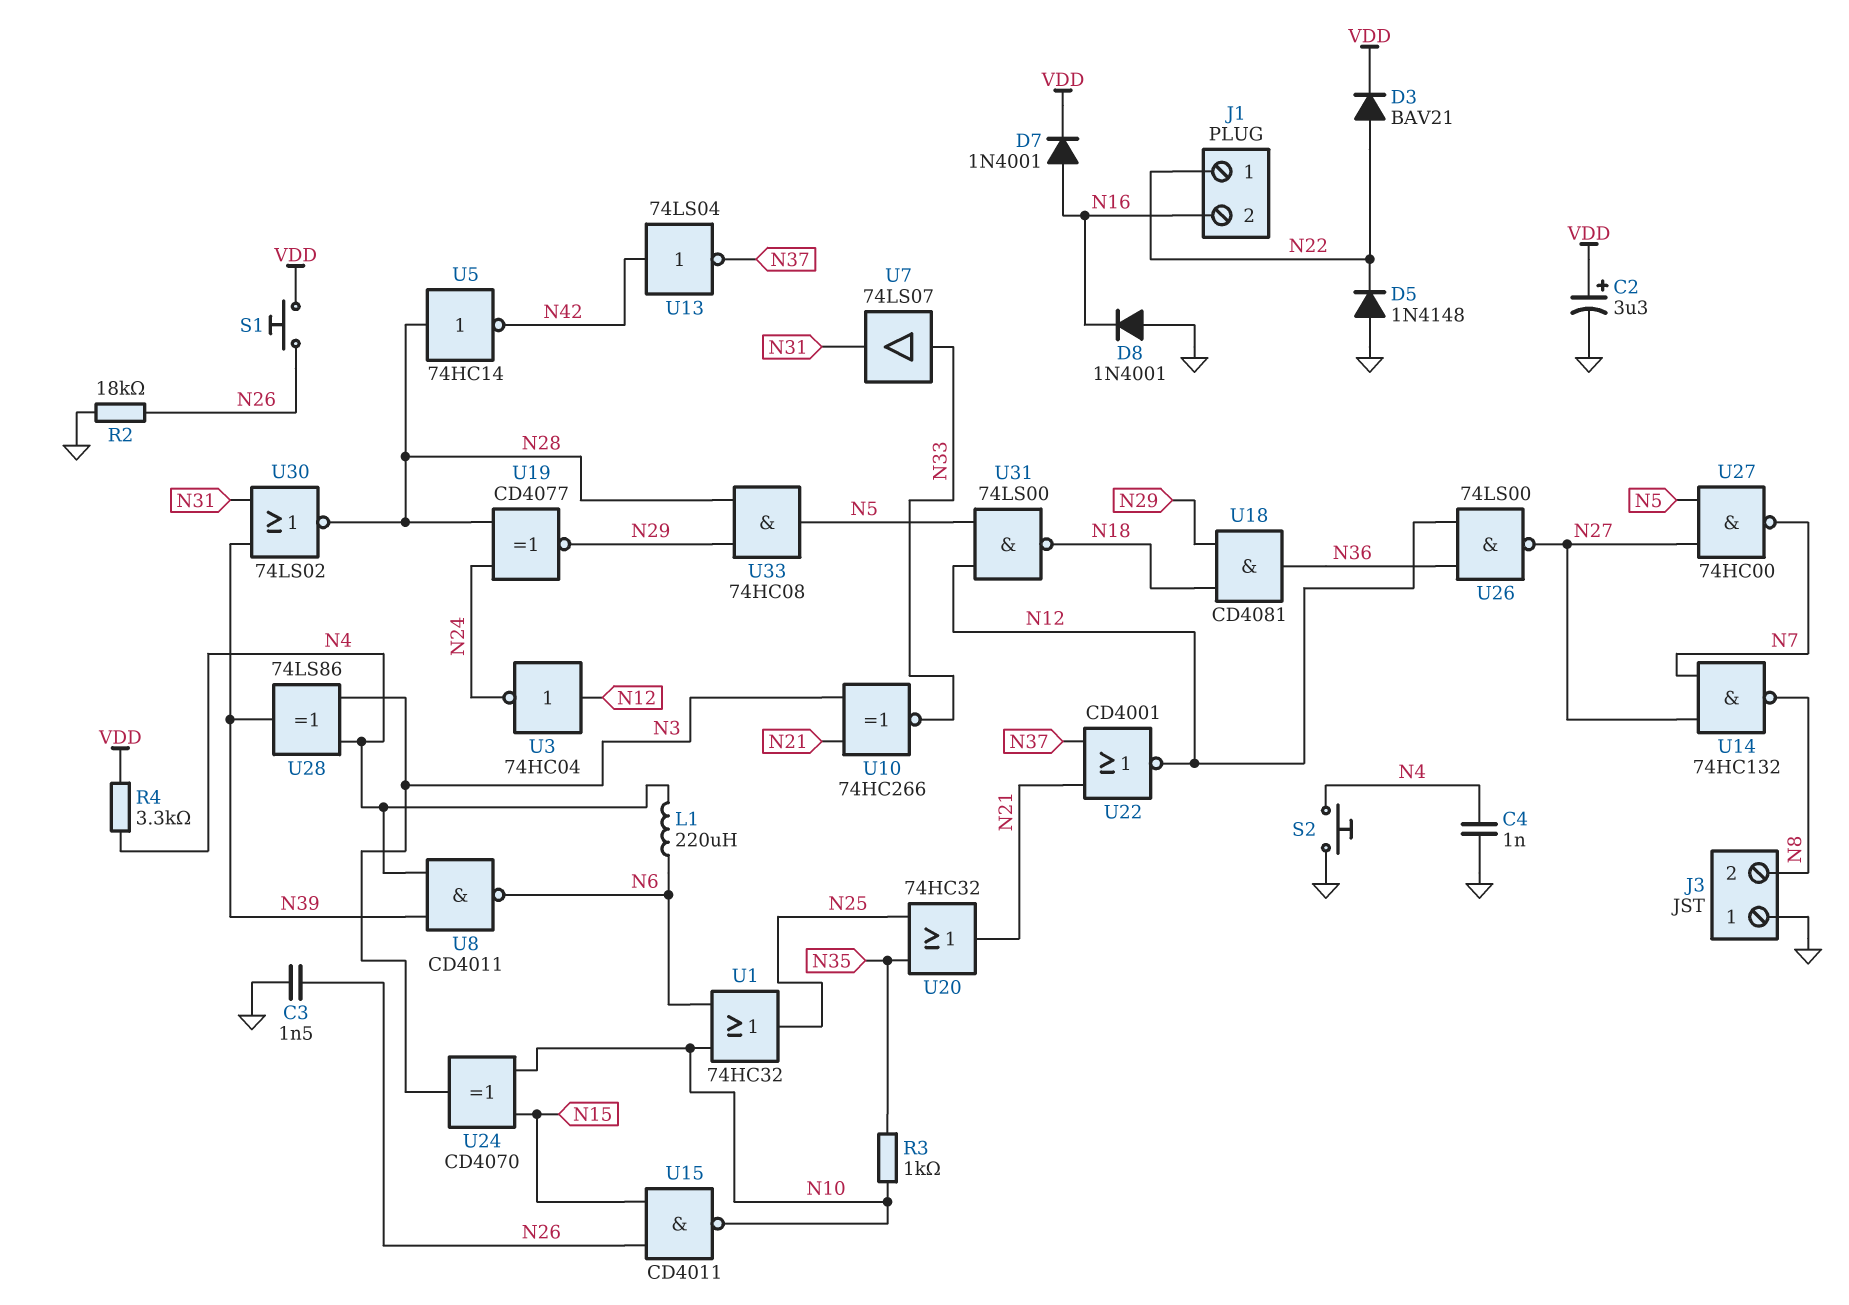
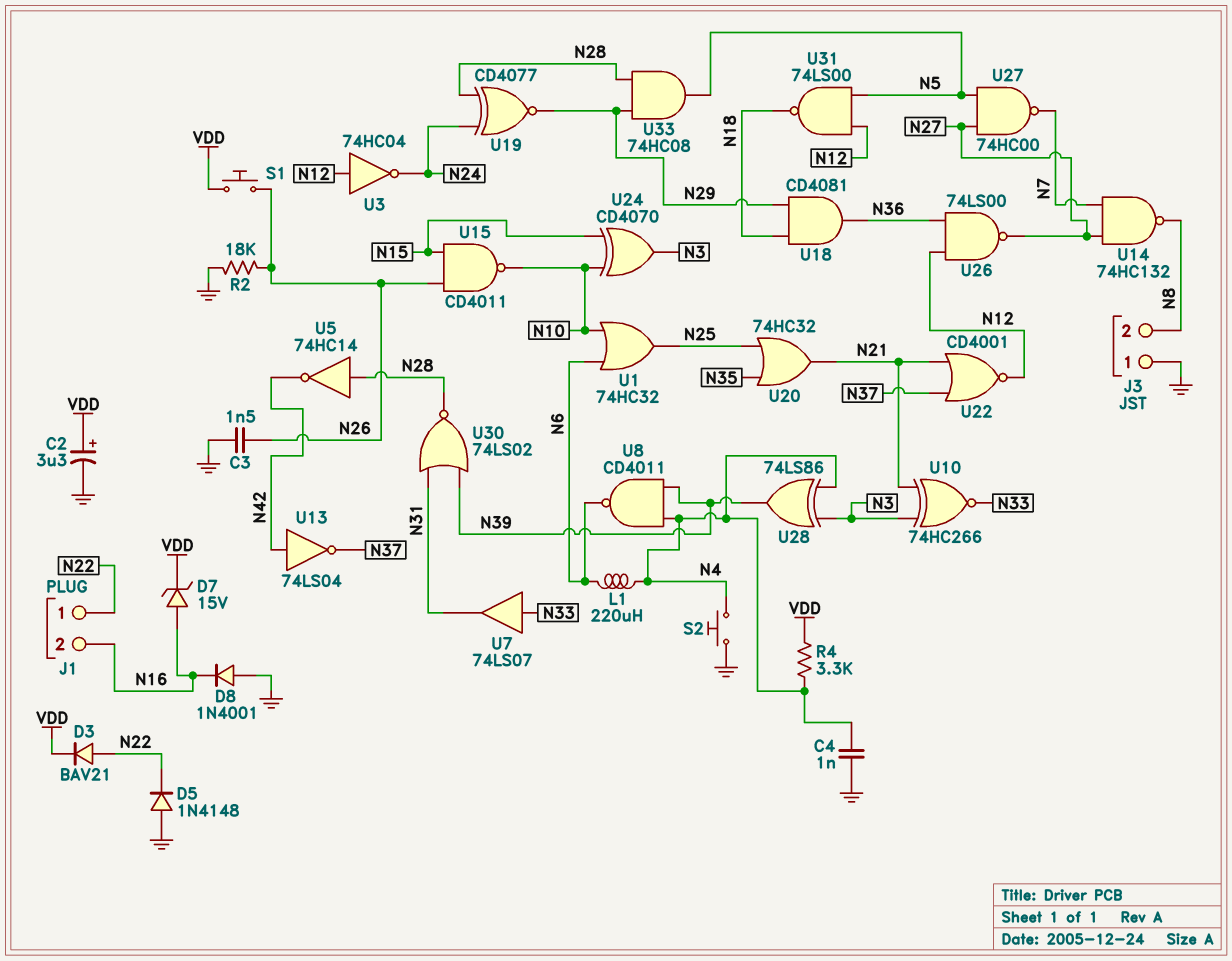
D7: diode 1N4001 (A N16, K VDD) -> zener 15V (A N16, K VDD)
R3: 1k (N10, N35) -> none

